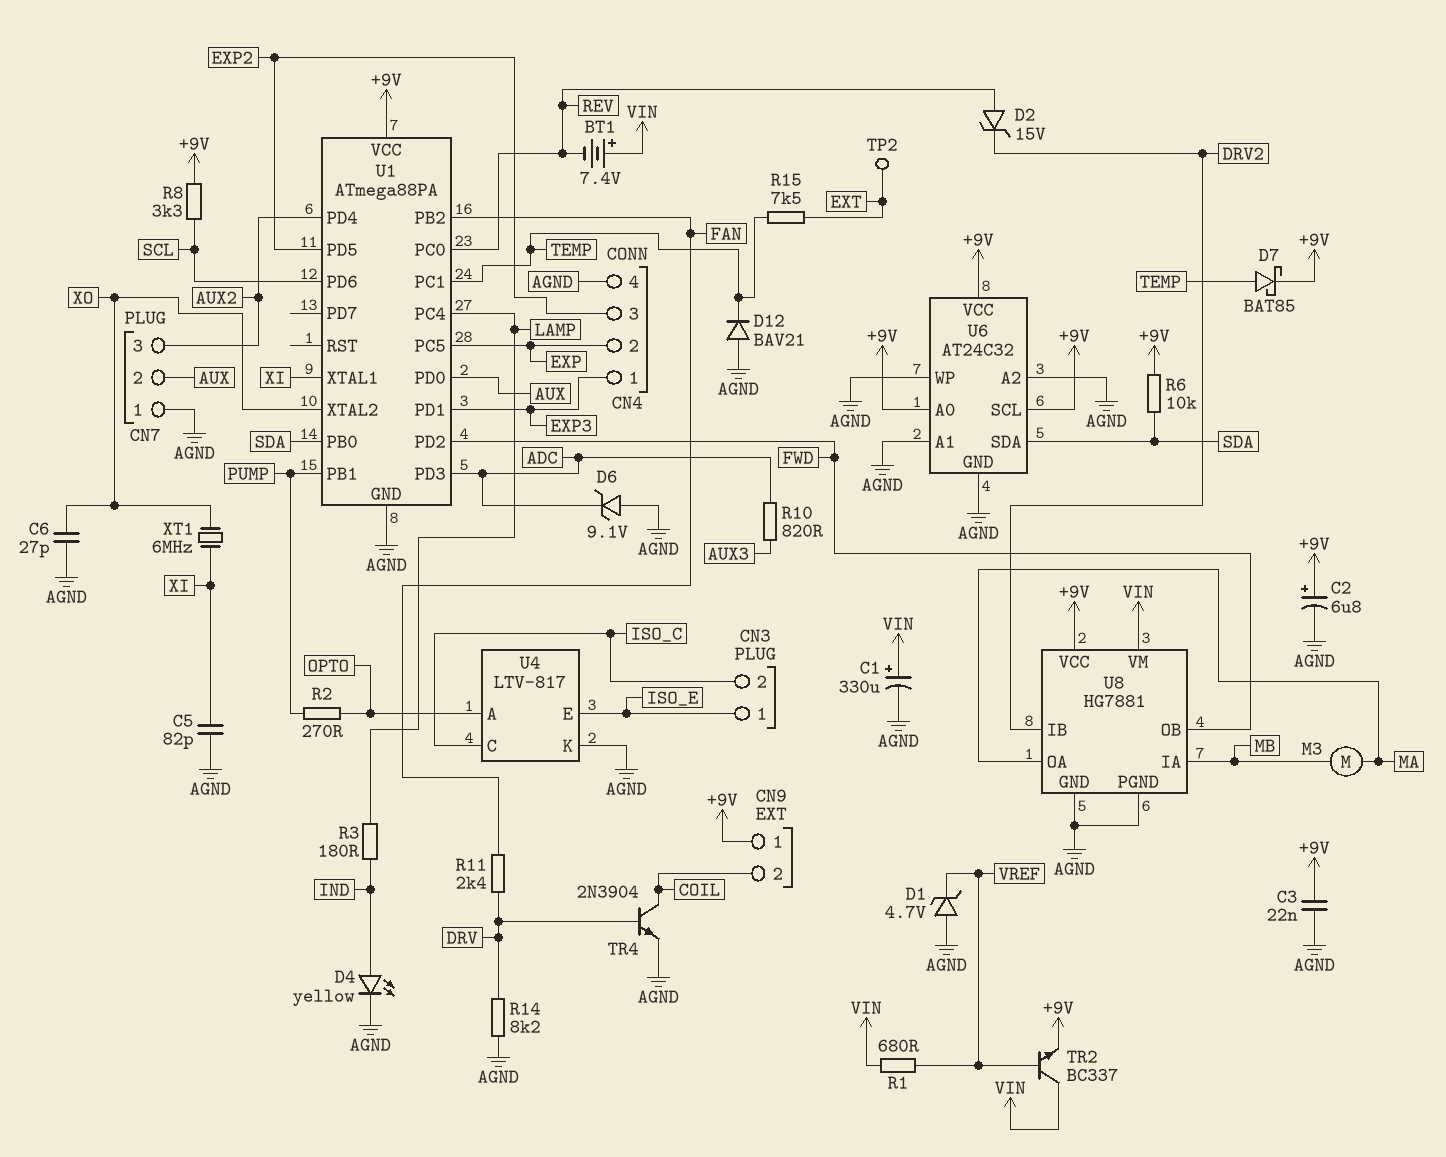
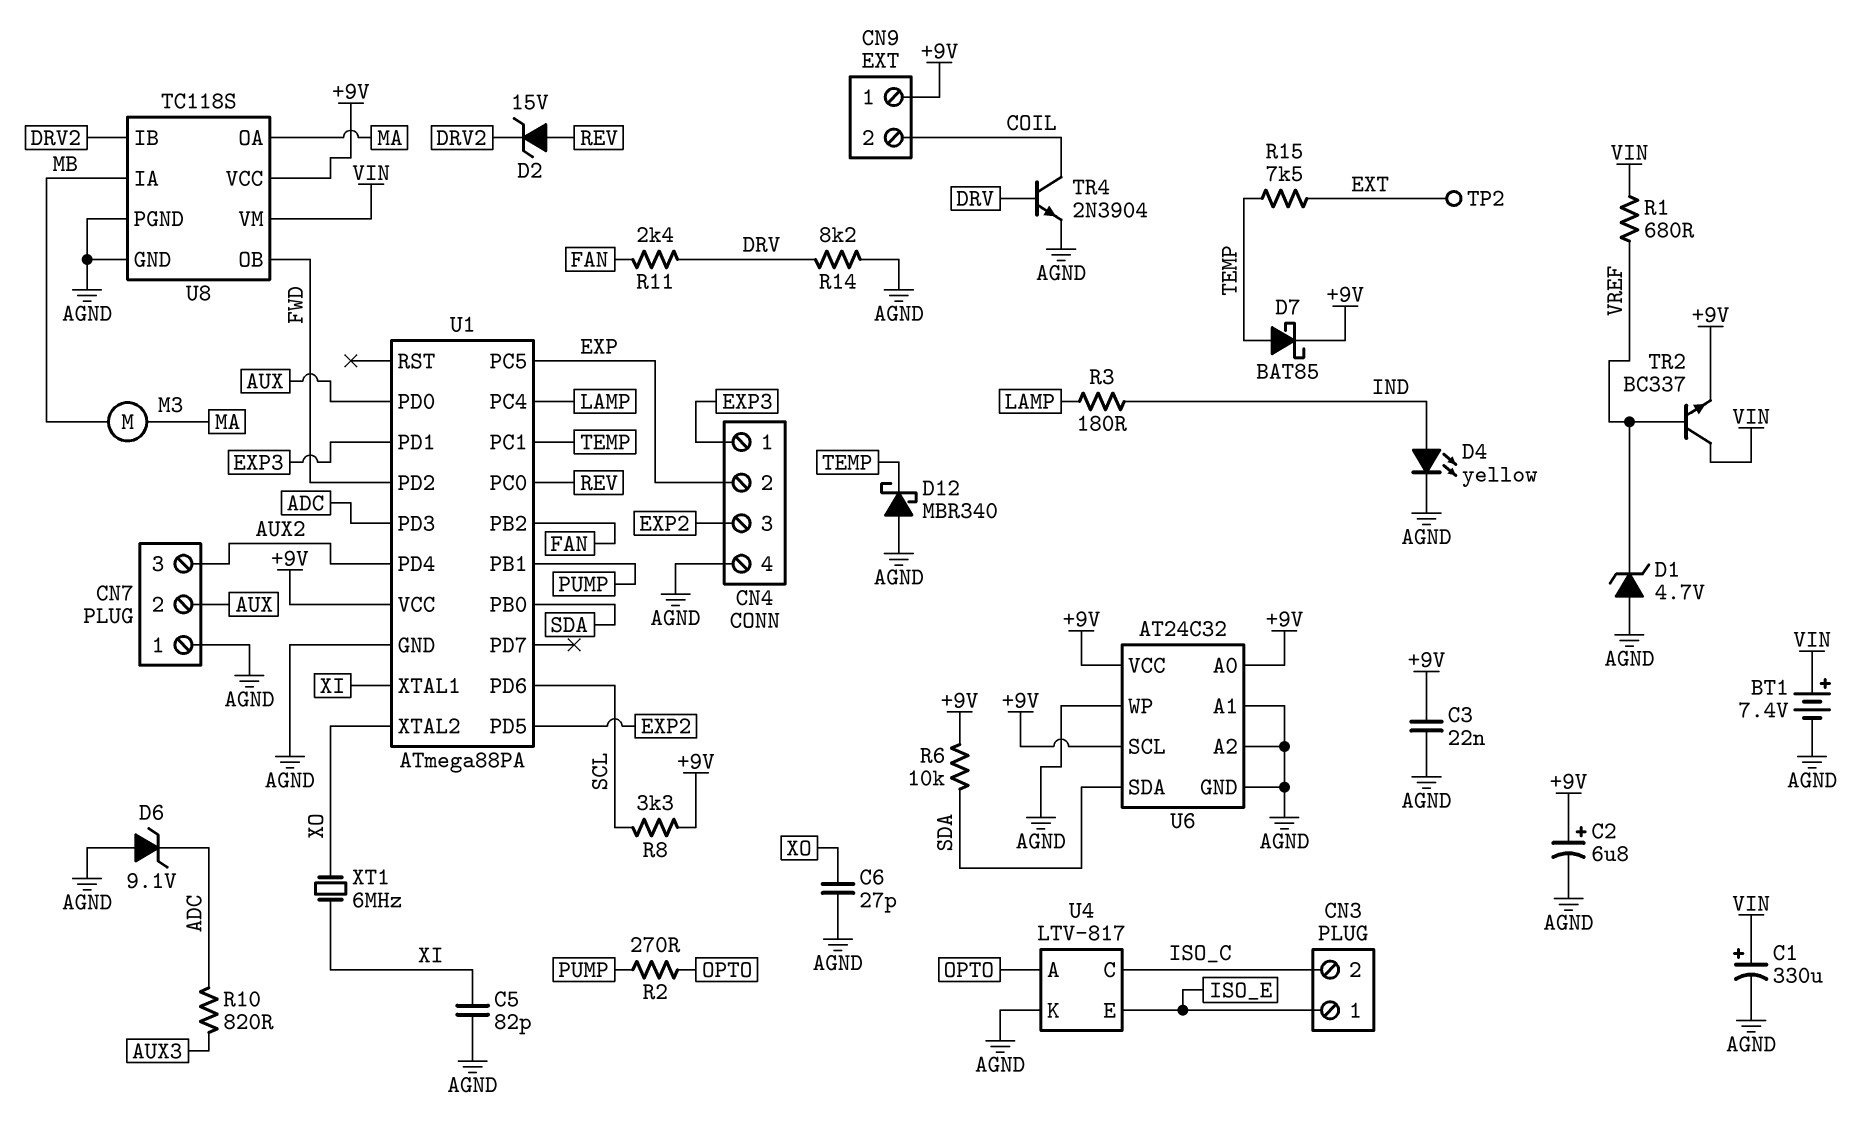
BT1: 7.4V (plus VIN, minus REV) -> 7.4V (plus VIN, minus AGND)
D12: diode BAV21 (A AGND, K TEMP) -> schottky MBR340 (A AGND, K TEMP)
U8: HG7881 -> TC118S

